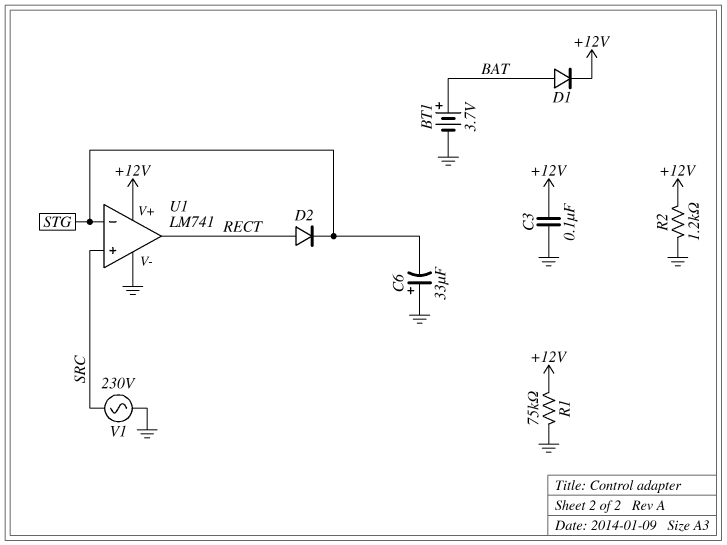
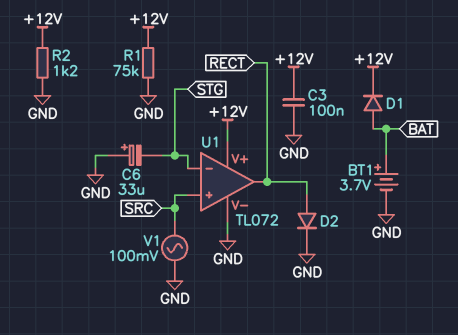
D2: diode (A RECT, K STG) -> diode (A RECT, K GND)
U1: LM741 -> TL072
V1: AC 230V (GND, SRC) -> AC 100mV (GND, SRC)

